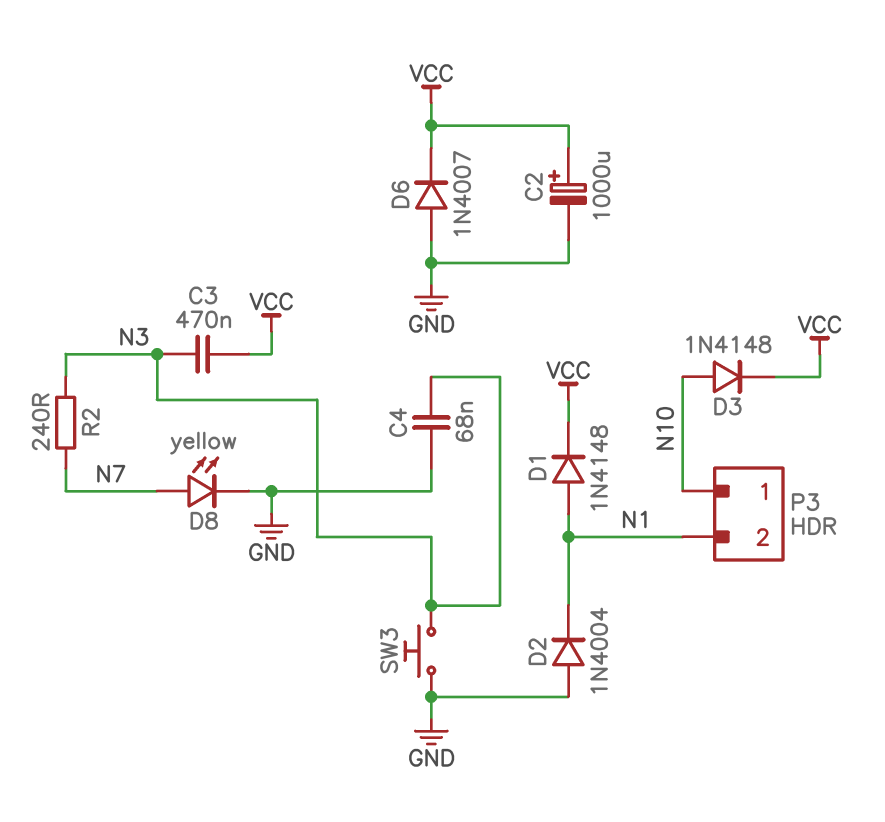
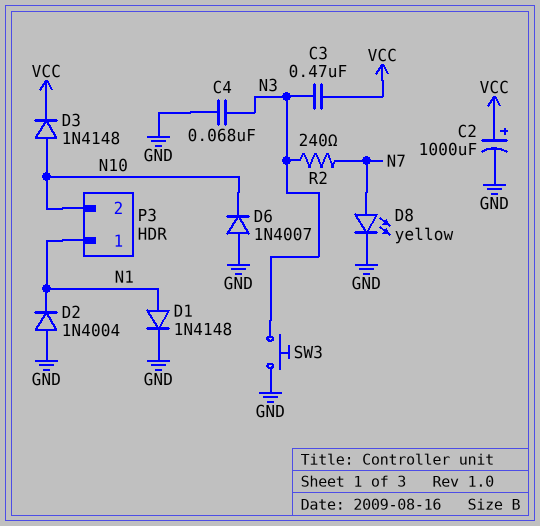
D1: diode 1N4148 (A N1, K VCC) -> diode 1N4148 (A N1, K GND)
D6: diode 1N4007 (A GND, K VCC) -> diode 1N4007 (A GND, K N10)
P3 pin 1: N10 -> N1
P3 pin 2: N1 -> N10

